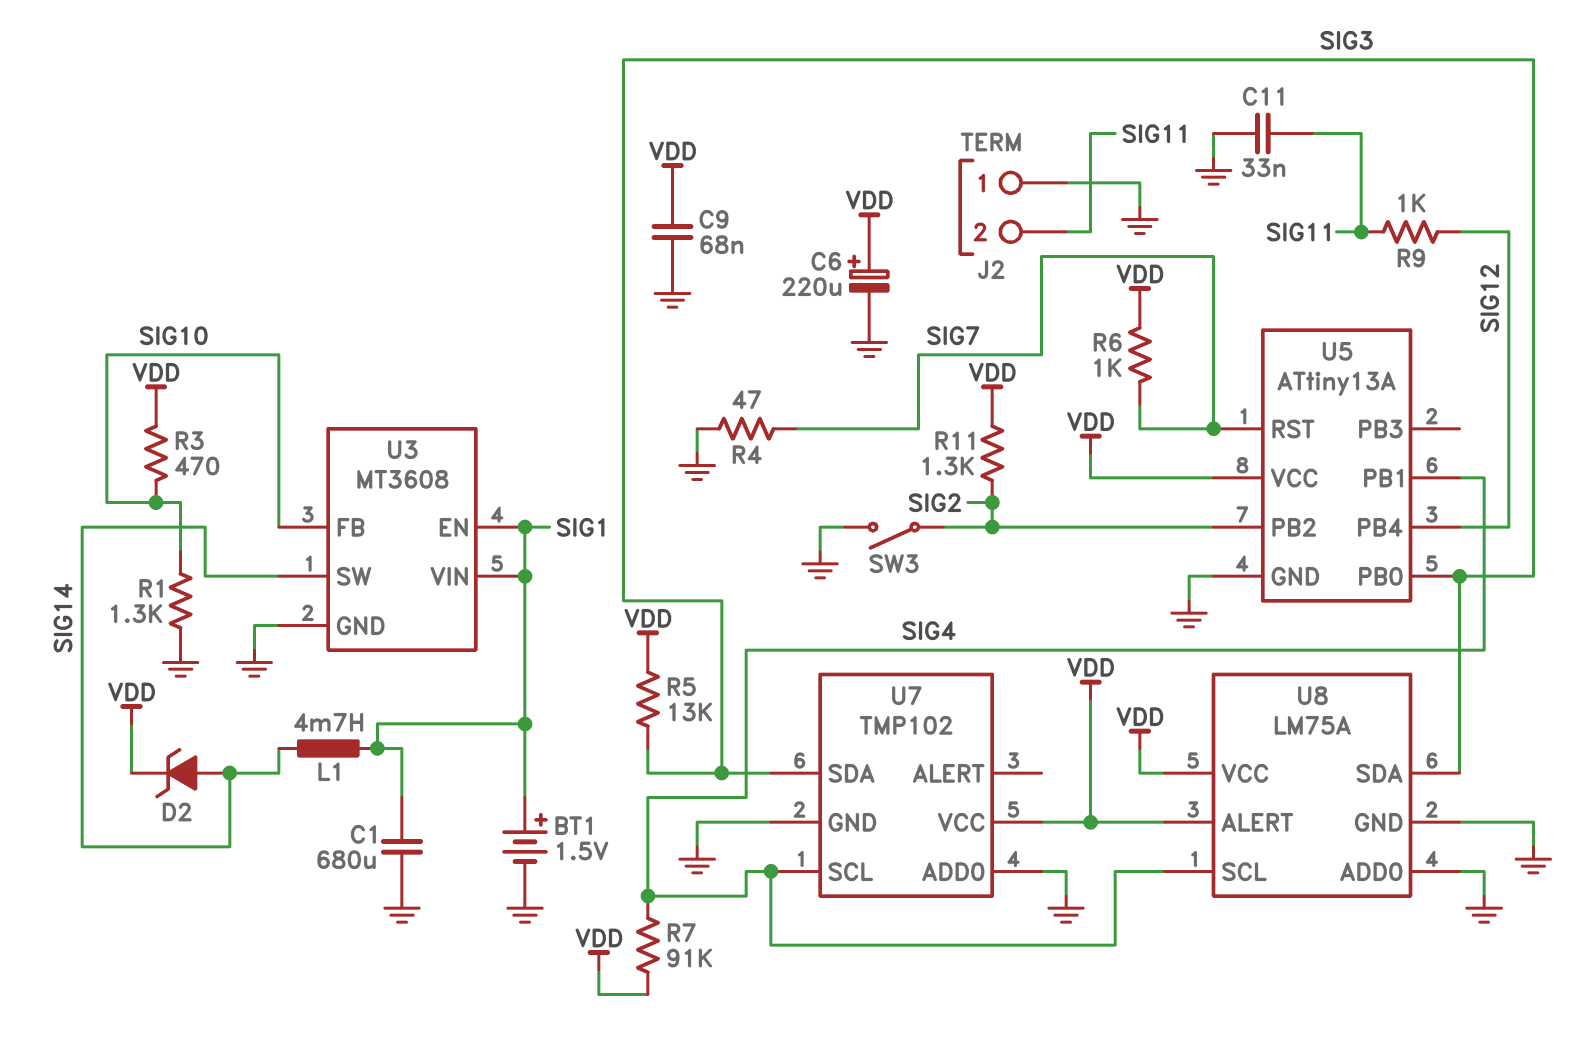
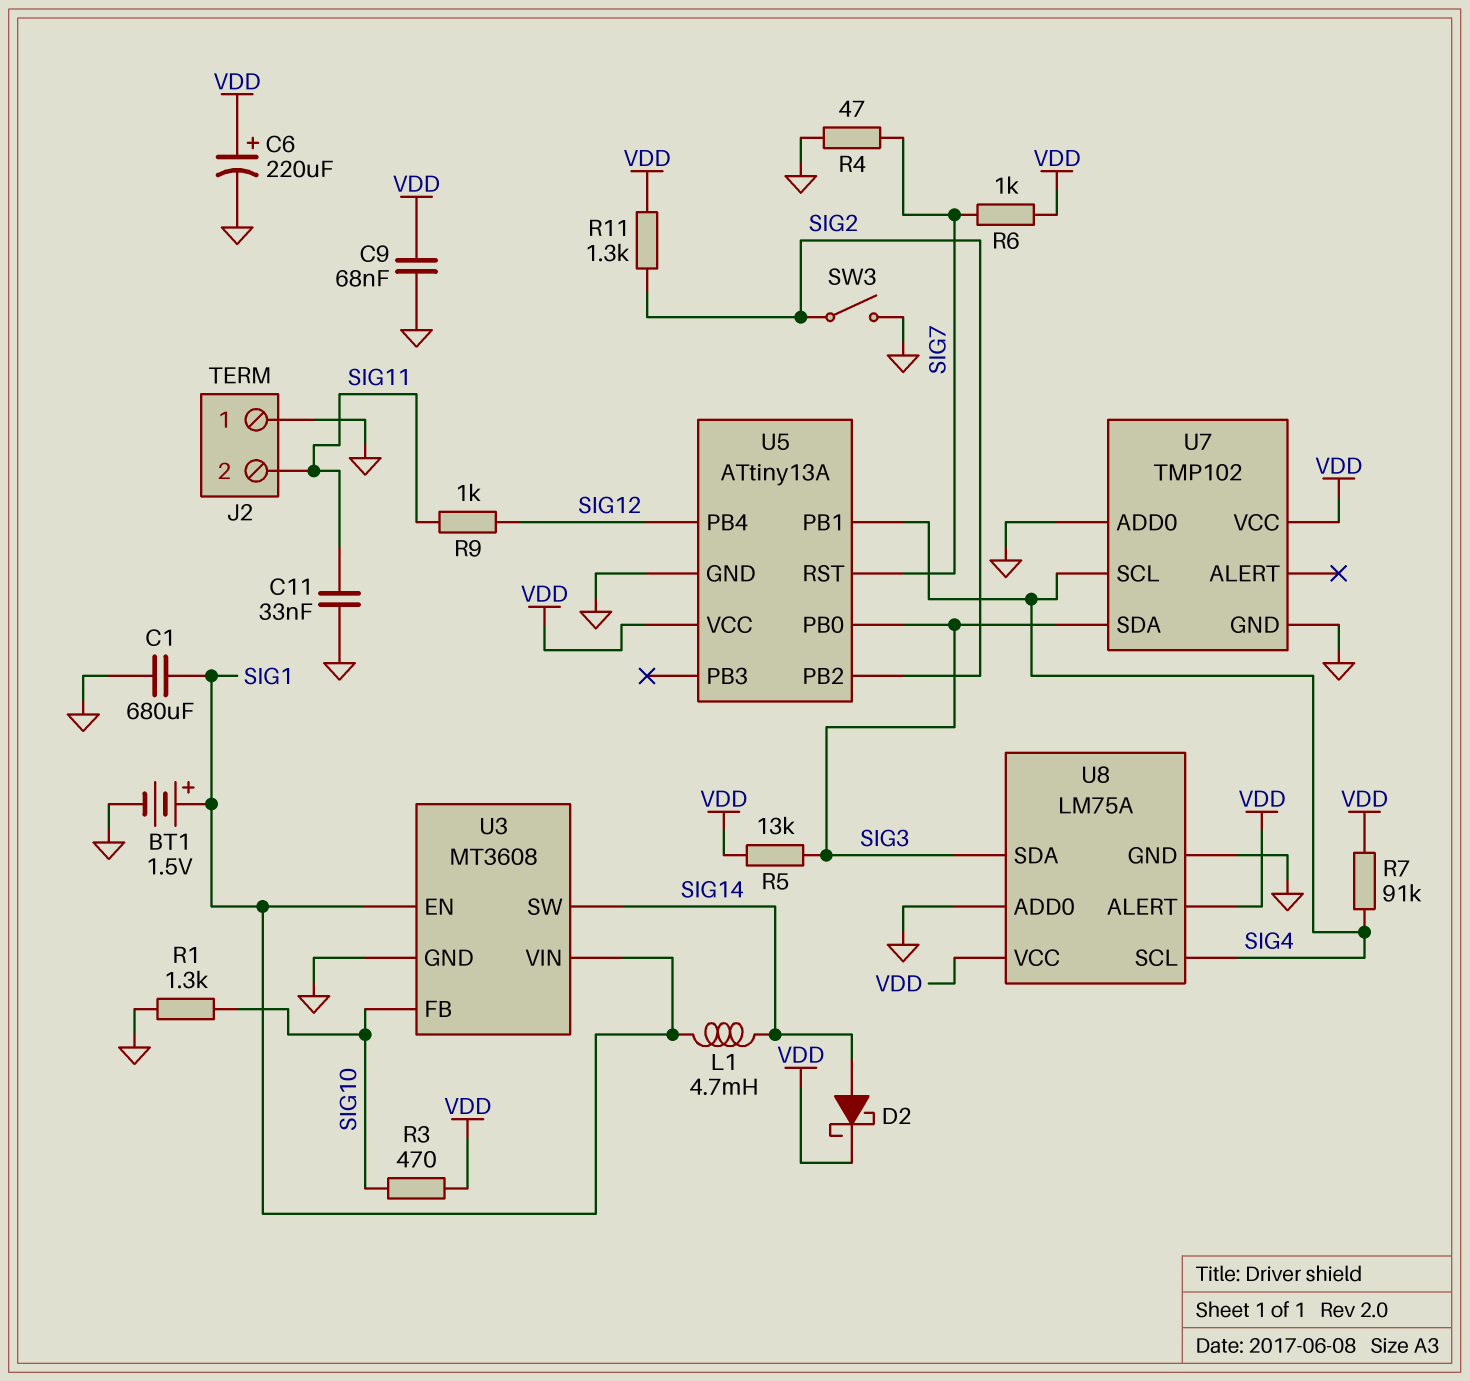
D2: zener (A SIG14, K VDD) -> schottky (A SIG14, K VDD)

